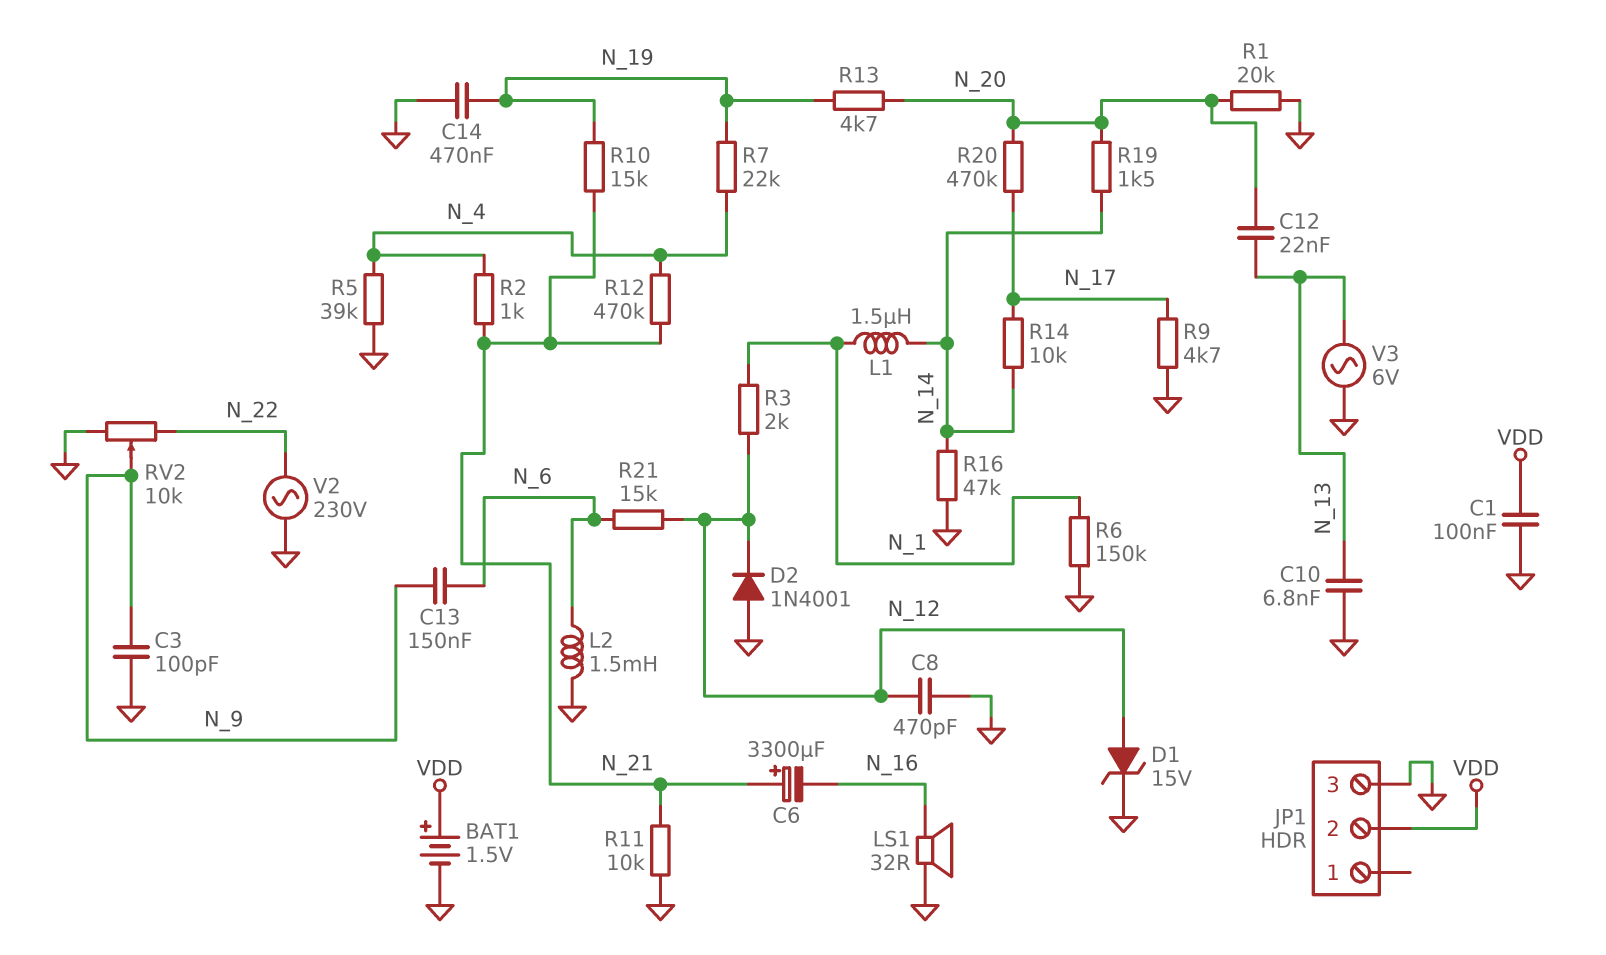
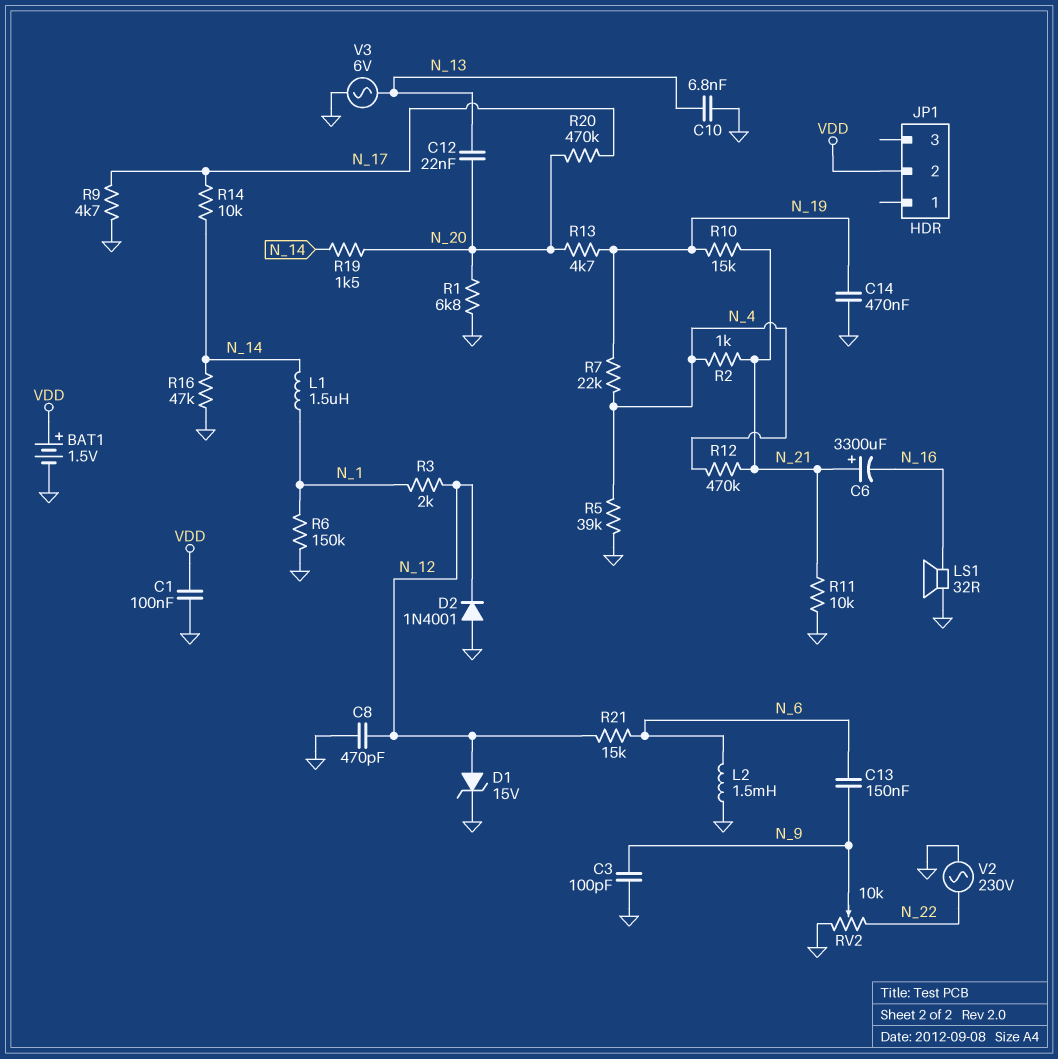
JP1 pin 3: GND -> none
R1: 20k (GND, N_20) -> 6.8k (GND, N_20)

